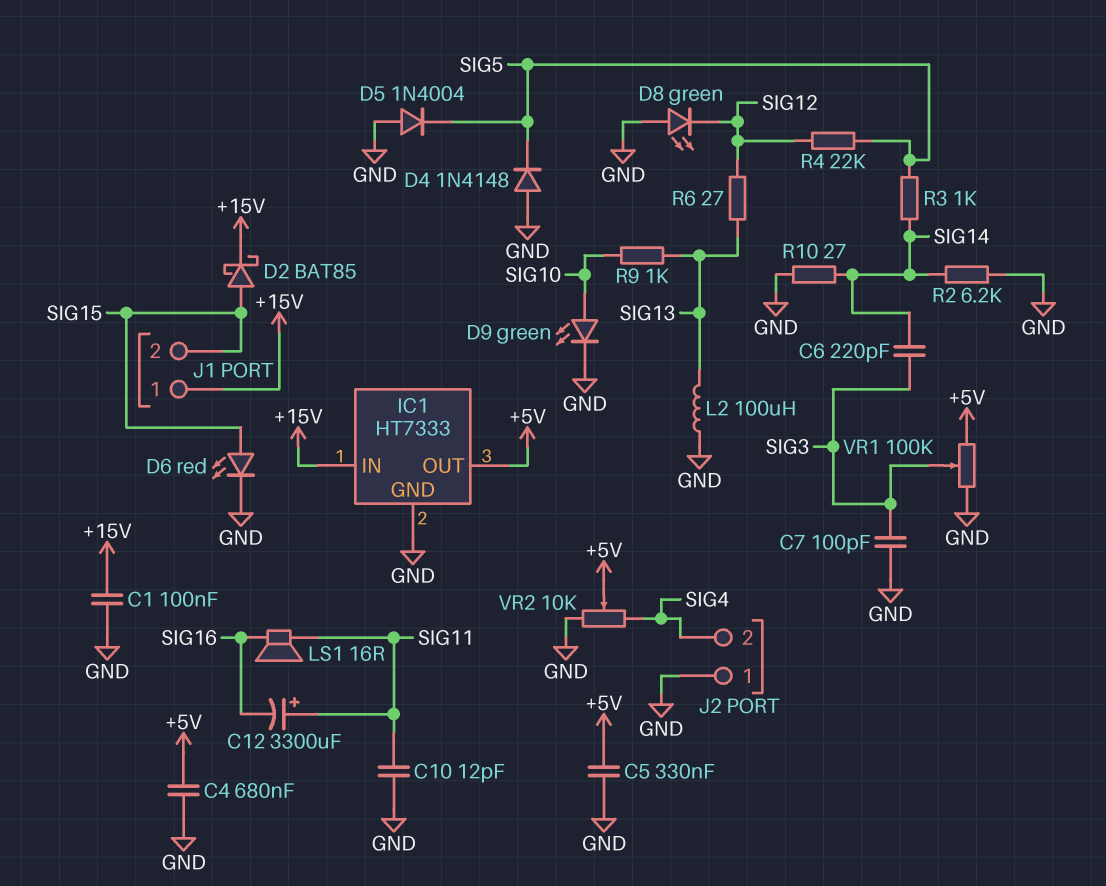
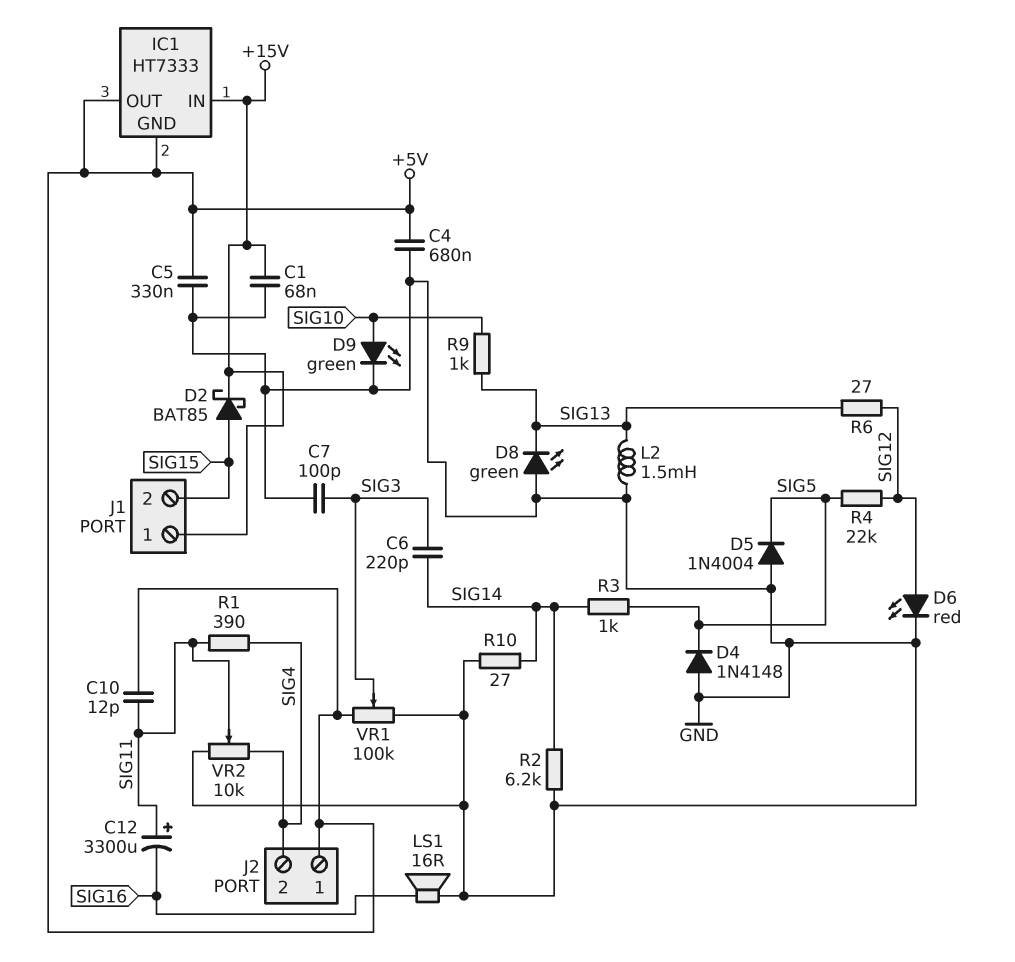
C1: 100nF (+15V, GND) -> 68nF (+15V, GND)
C10: 12pF (GND, SIG11) -> 12pF (+5V, SIG11)
D6: LED red (A SIG15, K GND) -> LED red (A SIG12, K GND)
D8: LED green (A GND, K SIG12) -> LED green (A GND, K SIG13)
IC1 pin GND: GND -> +5V
J2 pin 1: GND -> +5V
L2: 100uH (GND, SIG13) -> 1.5mH (GND, SIG13)
LS1: speaker 16R (SIG11, SIG16) -> speaker 16R (GND, SIG16)
R1: none -> 390 (SIG4, SIG11)
VR2: 10k (GND, SIG4, wiper +5V) -> 10k (GND, SIG4, wiper SIG11)

